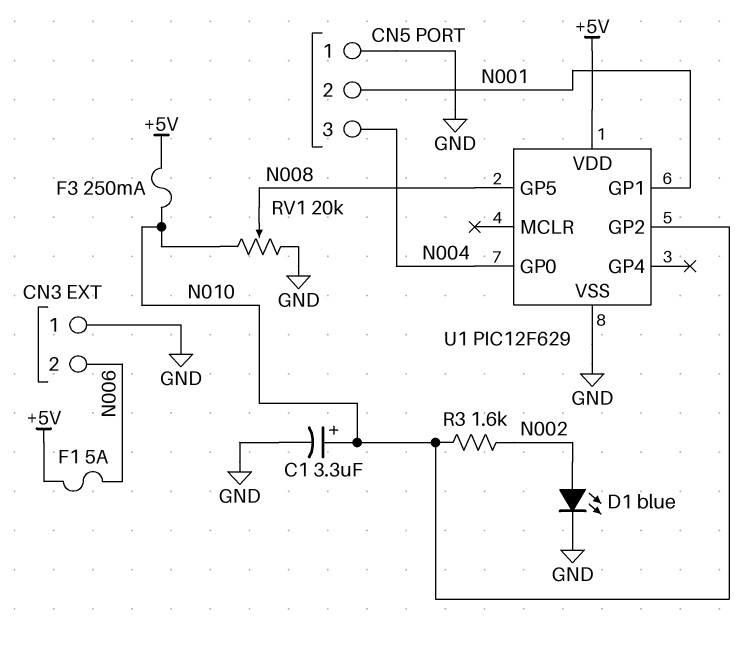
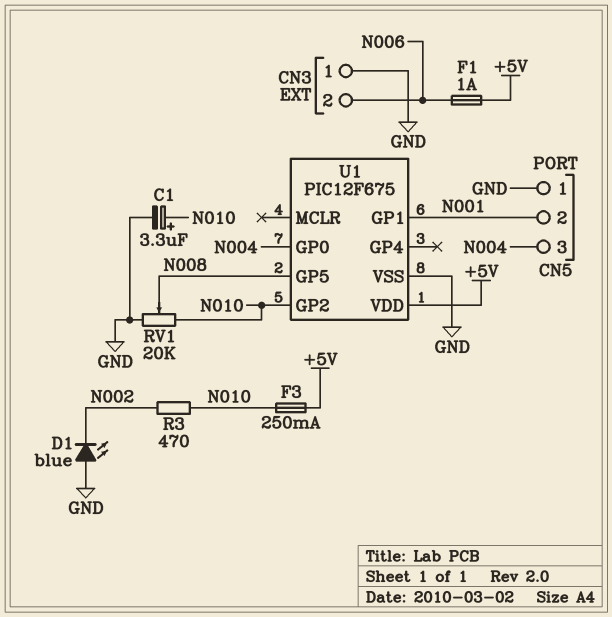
D1: LED blue (A N002, K GND) -> LED blue (A GND, K N002)
F1: 5A (+5V, N006) -> 1A (+5V, N006)
R3: 1.6k (N002, N010) -> 470 (N002, N010)
U1: PIC12F629 -> PIC12F675

